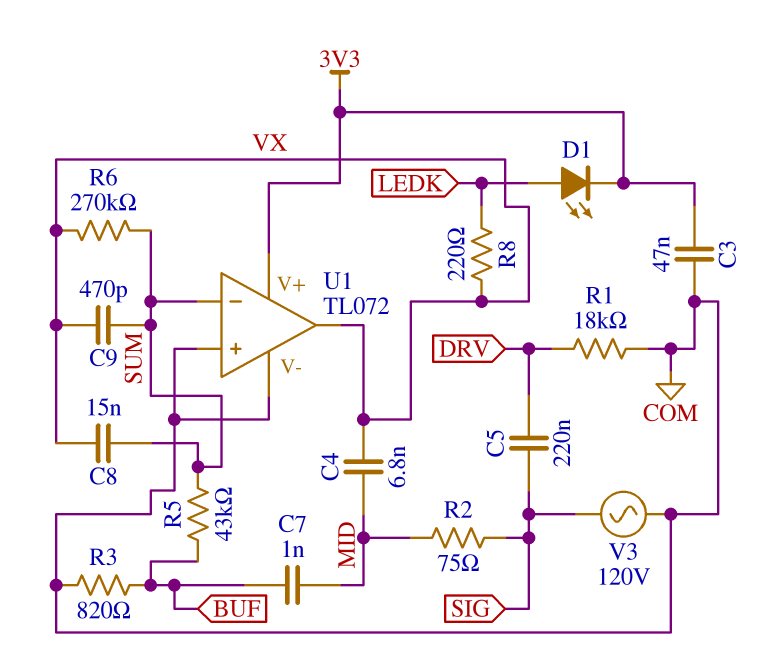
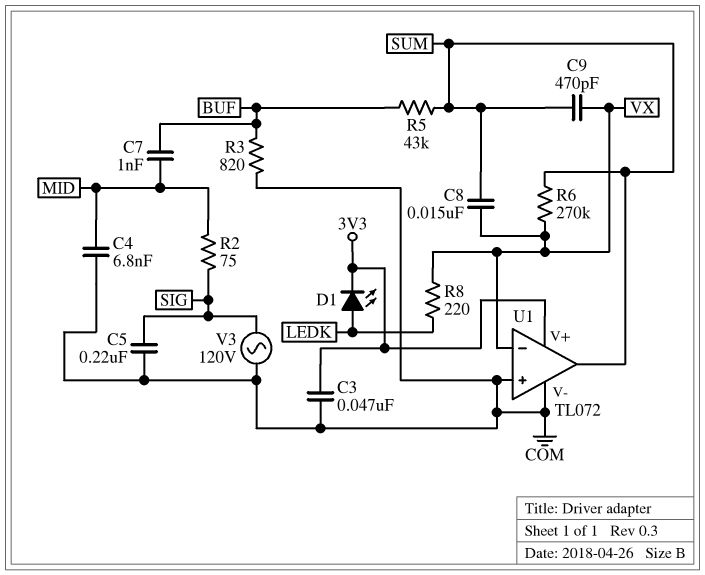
C4: 6.8nF (MID, VX) -> 6.8nF (COM, MID)
C5: 220nF (DRV, SIG) -> 220nF (COM, SIG)
R1: 18k (COM, DRV) -> none
U1 pin in-: SUM -> VX
U1 pin out: VX -> SUM

